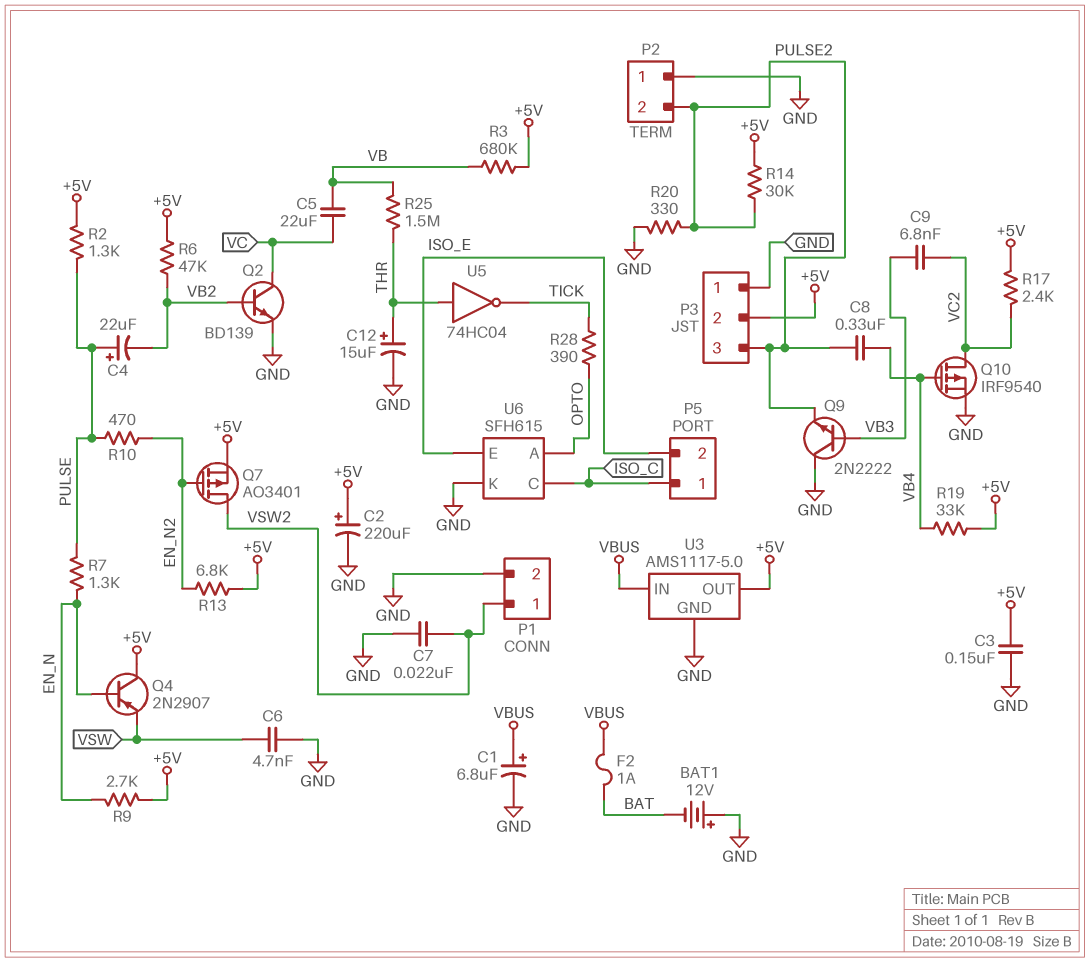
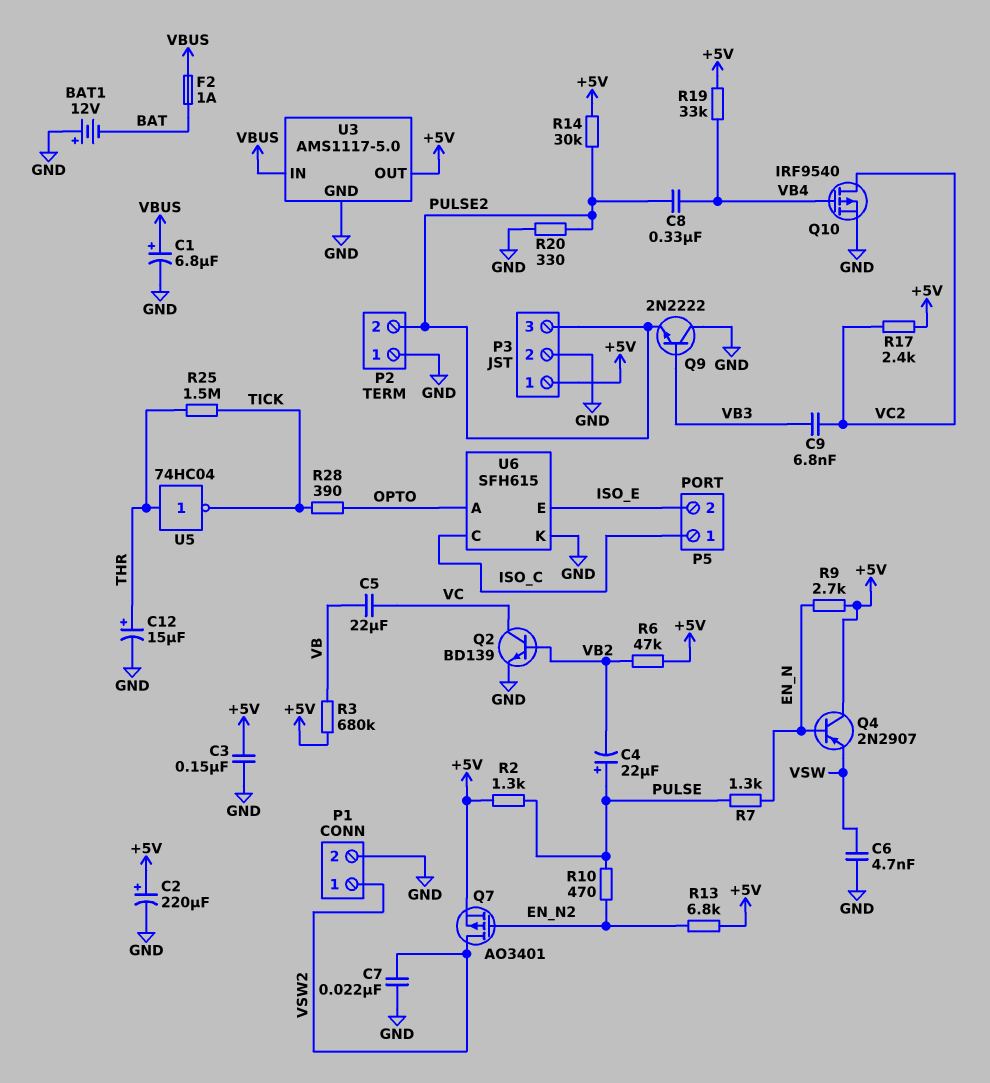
P3 pin 1: GND -> +5V
P3 pin 2: +5V -> GND
R25: 1.5M (THR, VB) -> 1.5M (THR, TICK)

